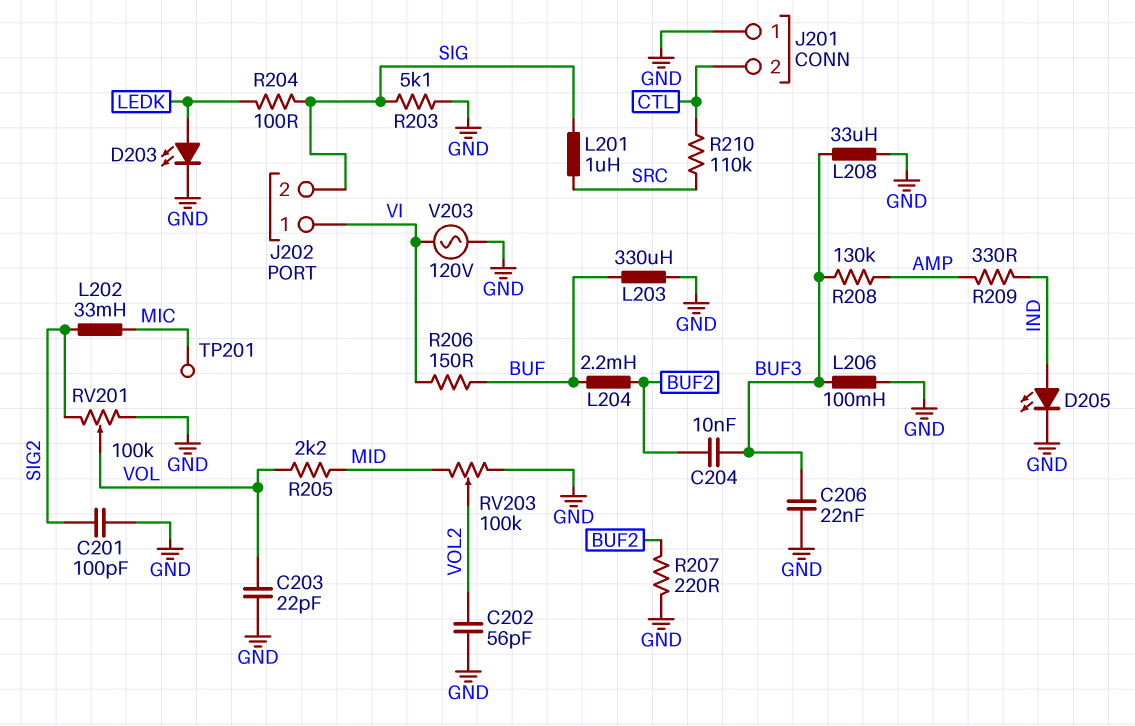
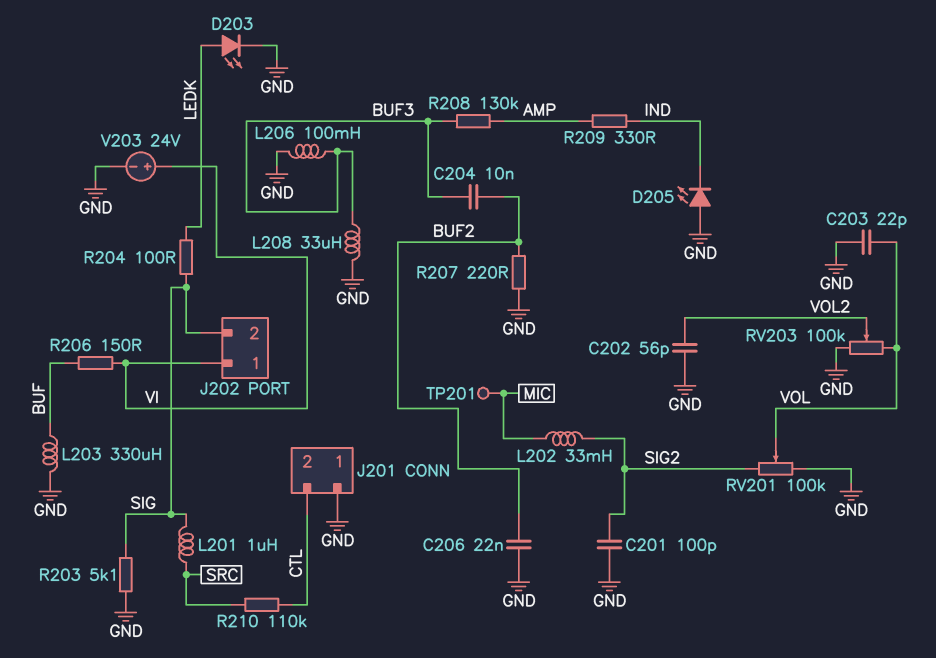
C206: 22nF (BUF3, GND) -> 22nF (BUF2, GND)
D205: LED (A IND, K GND) -> LED (A GND, K IND)
L204: 2.2mH (BUF, BUF2) -> none
R205: 2.2k (MID, VOL) -> none
RV203: 100k (GND, MID, wiper VOL2) -> 100k (GND, VOL, wiper VOL2)
V203: AC 120V (GND, VI) -> 24V (plus VI, minus GND)

